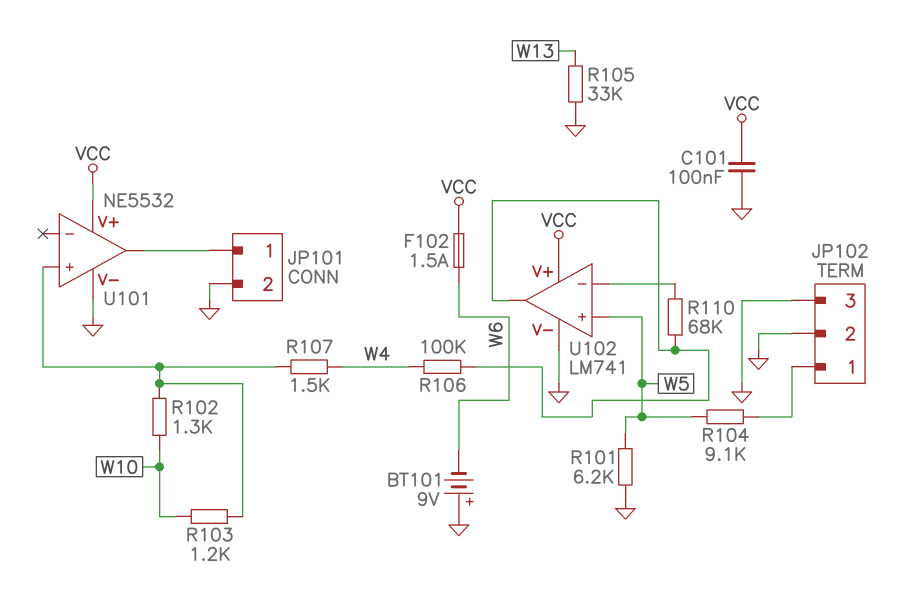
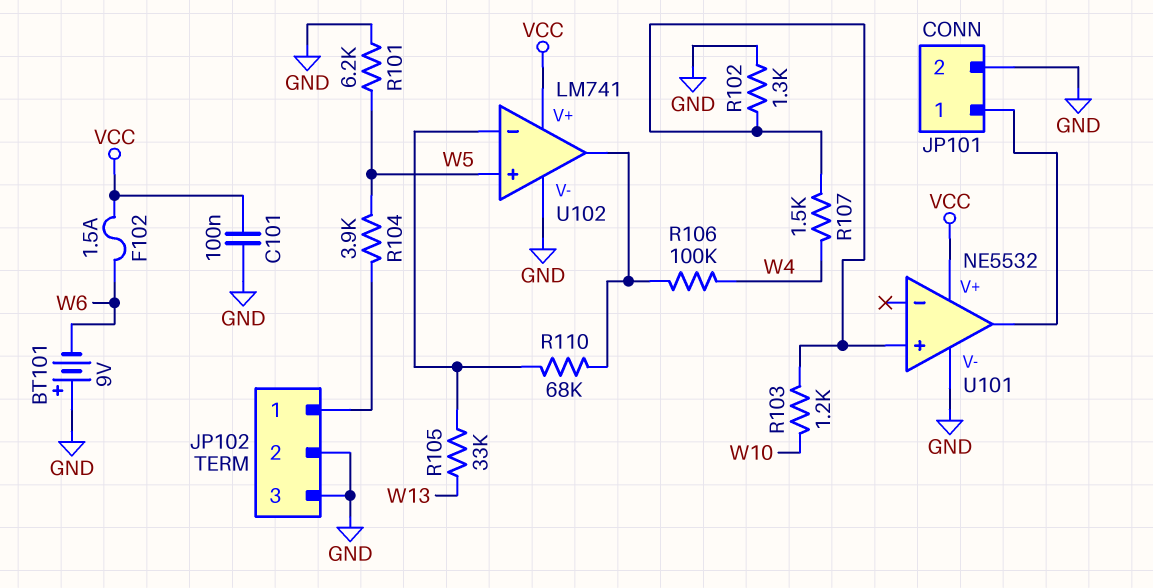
R102: 1.3k (U101/in+, W10) -> 1.3k (GND, U101/in+)
R104: 9.1k (JP102/1, W5) -> 3.9k (JP102/1, W5)
R105: 33k (GND, W13) -> 33k (U102/in-, W13)

